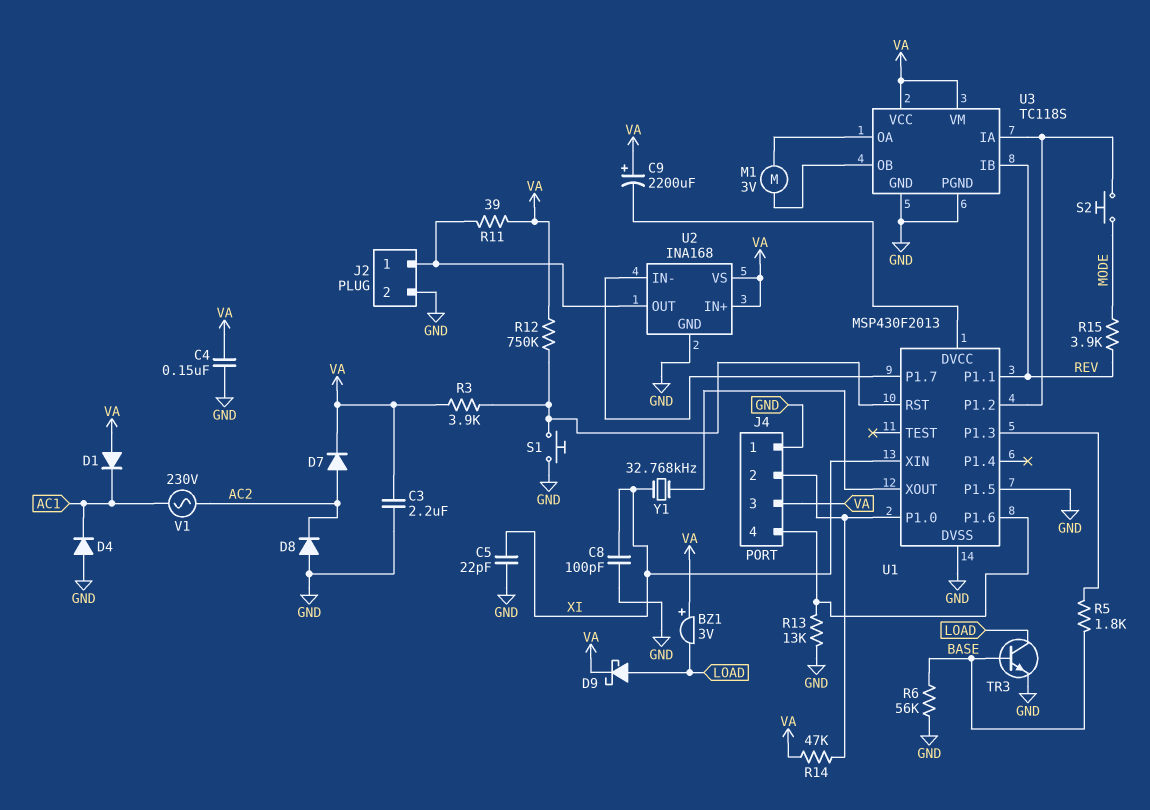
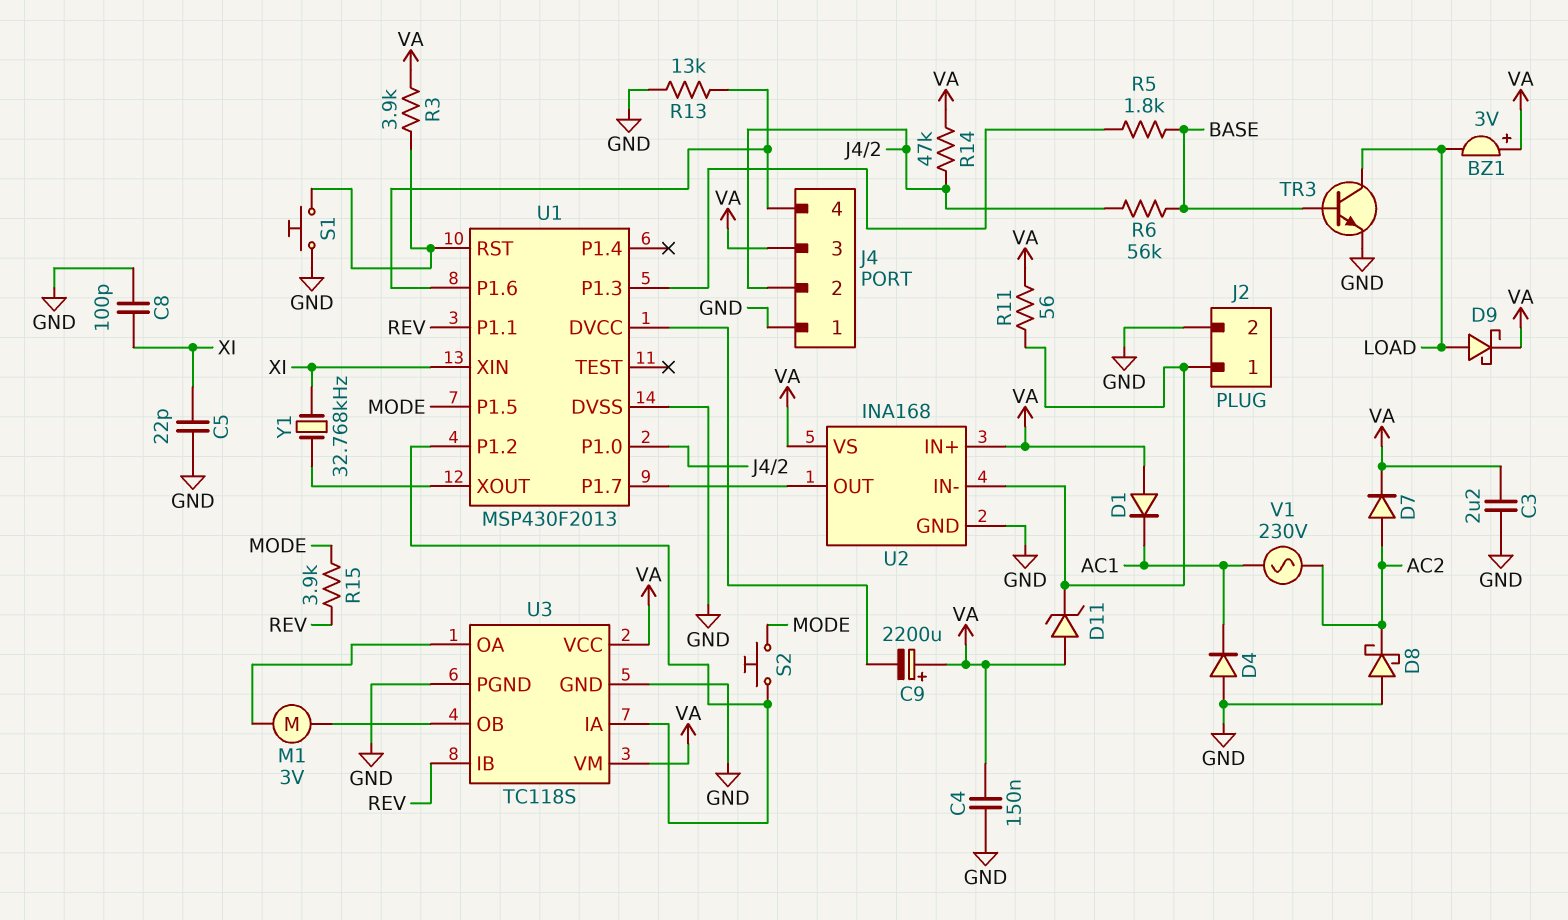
D8: diode (A GND, K AC2) -> schottky (A GND, K AC2)
D11: none -> zener (A VA, K J2/1)
R6: 56k (BASE, GND) -> 56k (BASE, J4/2)
R11: 39 (J2/1, VA) -> 56 (J2/1, VA)
R12: 750k (U1/RST, VA) -> none
U1 pin P1.5: GND -> MODE
U2 pin IN-: U1/P1.7 -> J2/1
U2 pin OUT: J2/1 -> U1/P1.7

